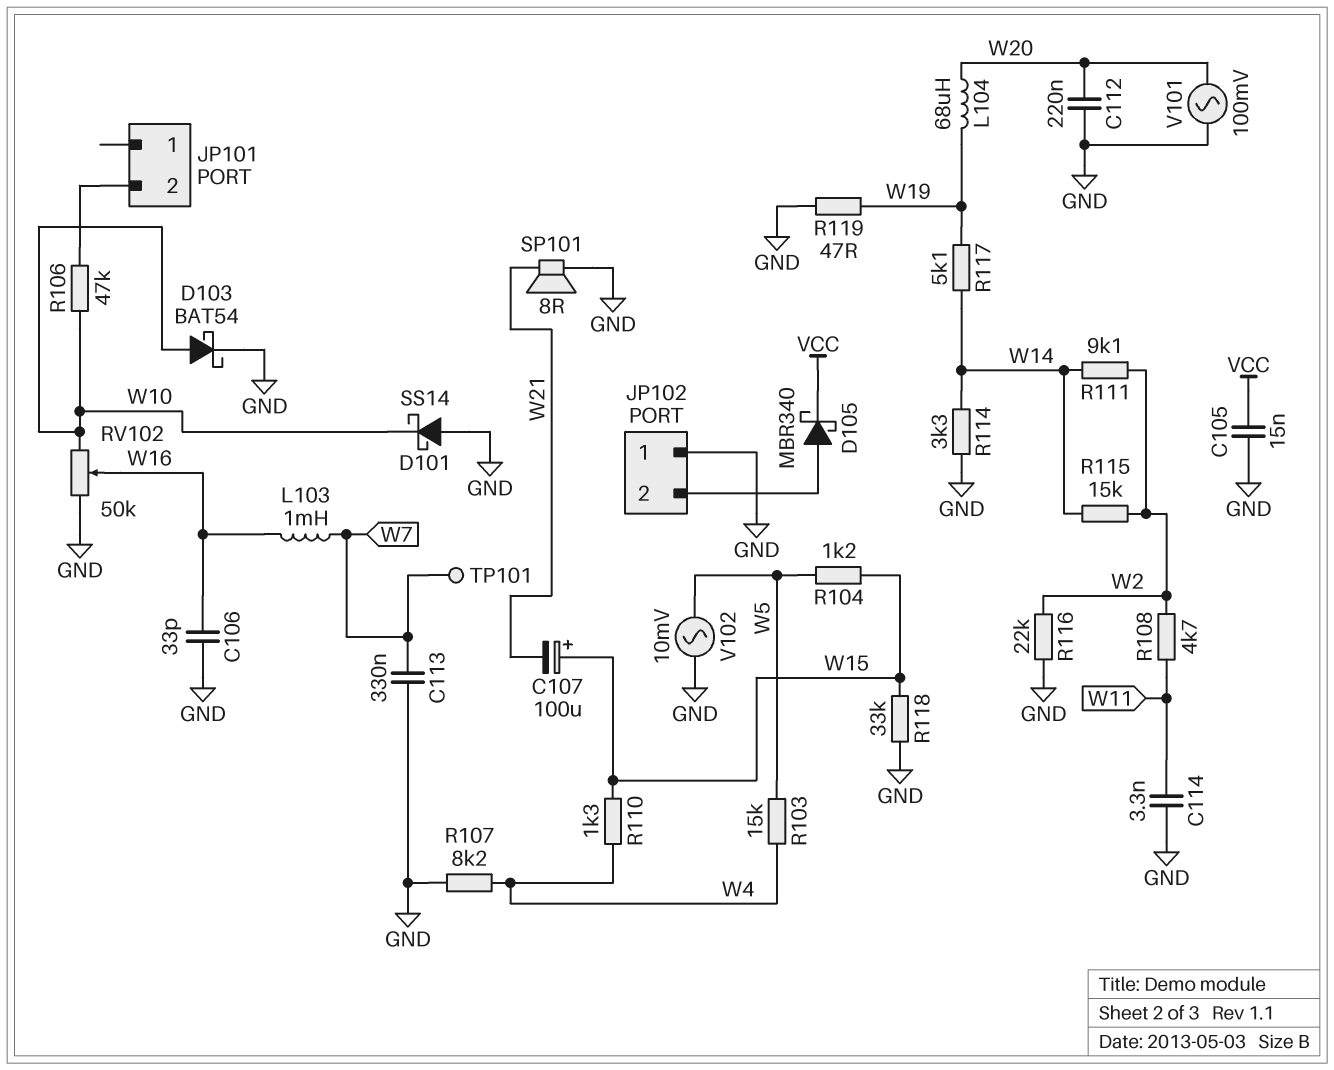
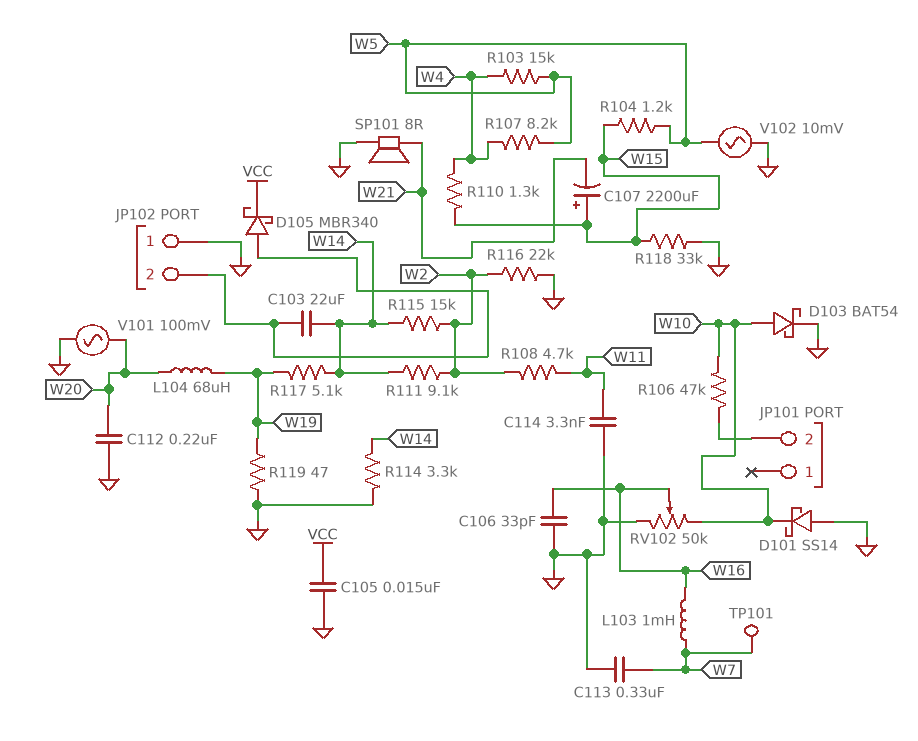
C103: none -> 22uF (JP102/2, W14)
C107: 100uF (plus W15, minus W21) -> 2200uF (plus W15, minus W21)
R107: 8.2k (GND, W4) -> 8.2k (W4, W5)

